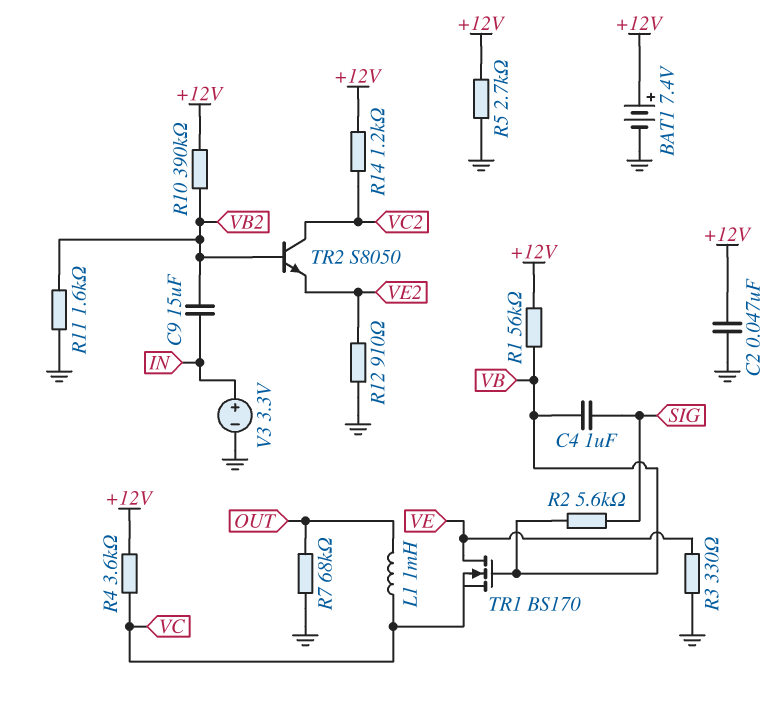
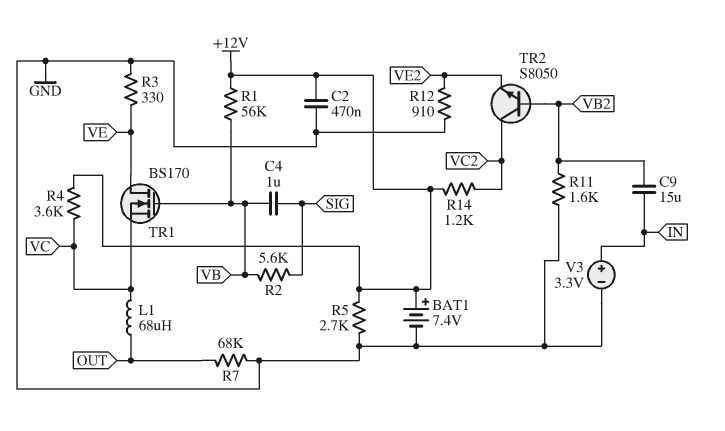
C2: 47nF (+12V, GND) -> 470nF (+12V, GND)
L1: 1mH (OUT, VC) -> 68uH (OUT, VC)
R10: 390k (+12V, VB2) -> none

